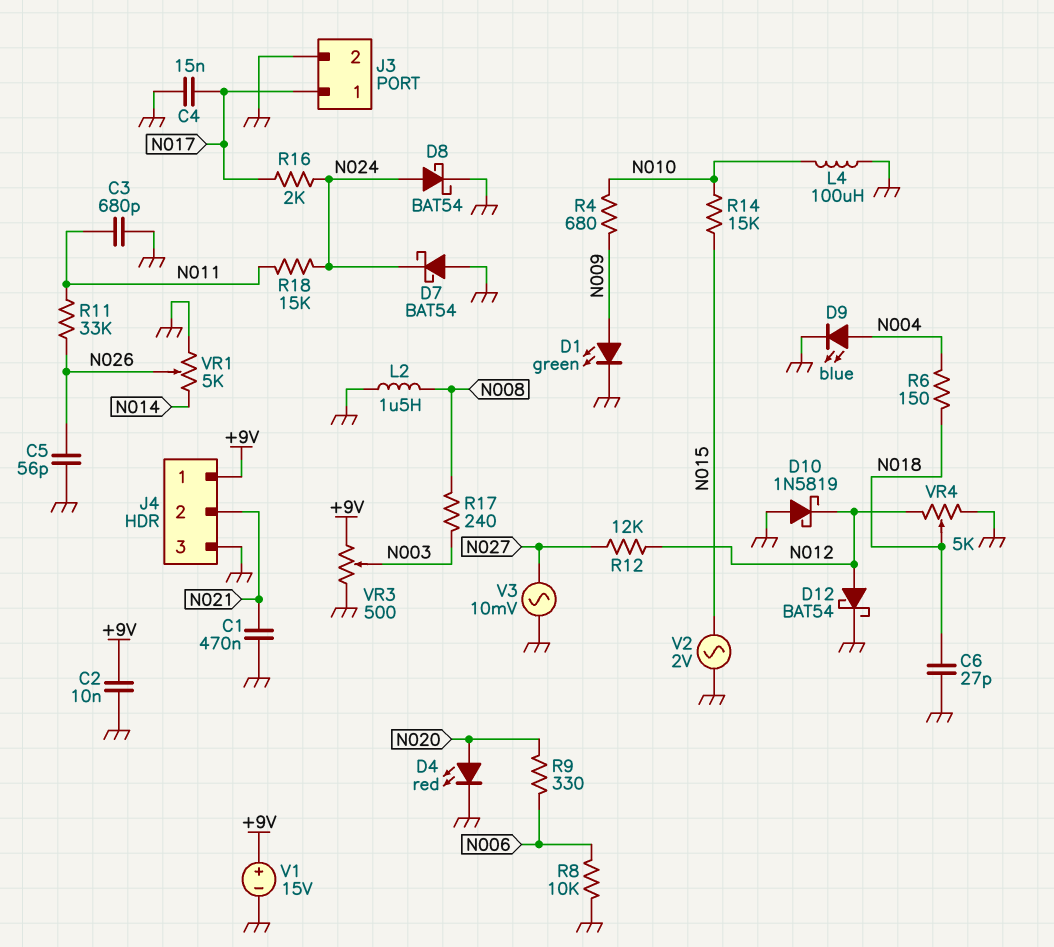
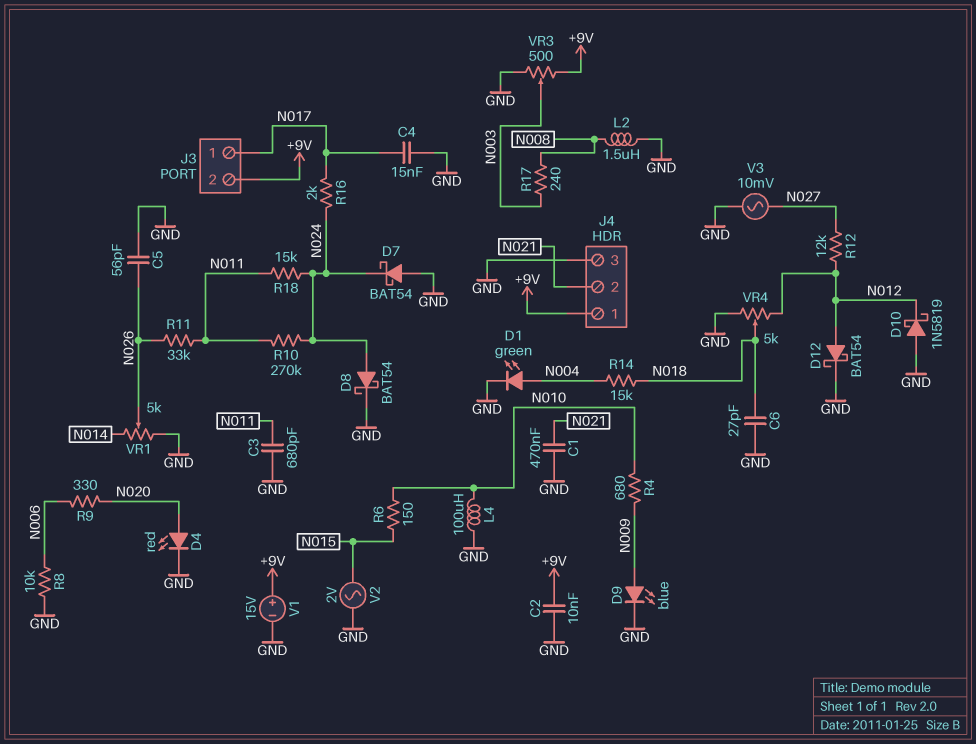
D1: LED green (A N009, K GND) -> LED green (A N004, K GND)
D9: LED blue (A N004, K GND) -> LED blue (A N009, K GND)
J3 pin 2: GND -> +9V
R6: 150 (N004, N018) -> 150 (N010, N015)
R10: none -> 270k (N011, N024)
R14: 15k (N010, N015) -> 15k (N004, N018)

